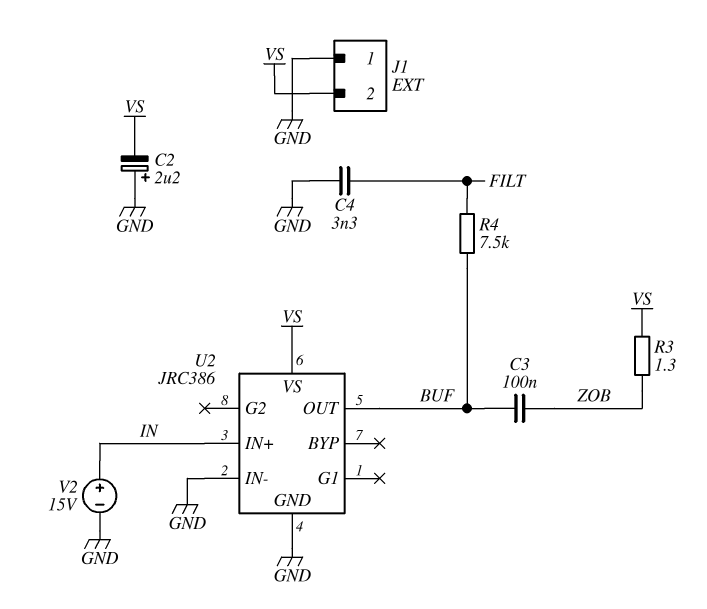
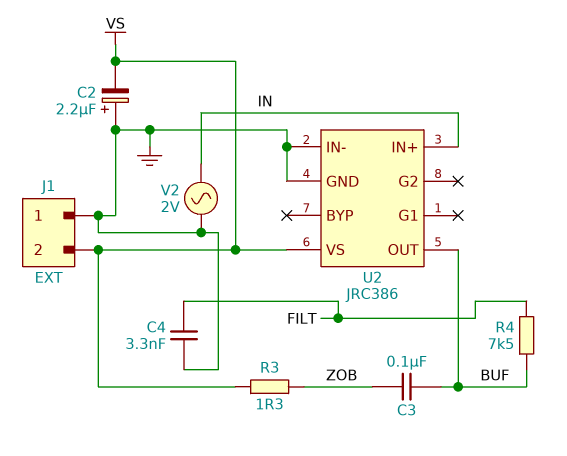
V2: 15V (plus IN, minus GND) -> AC 2V (GND, IN)

